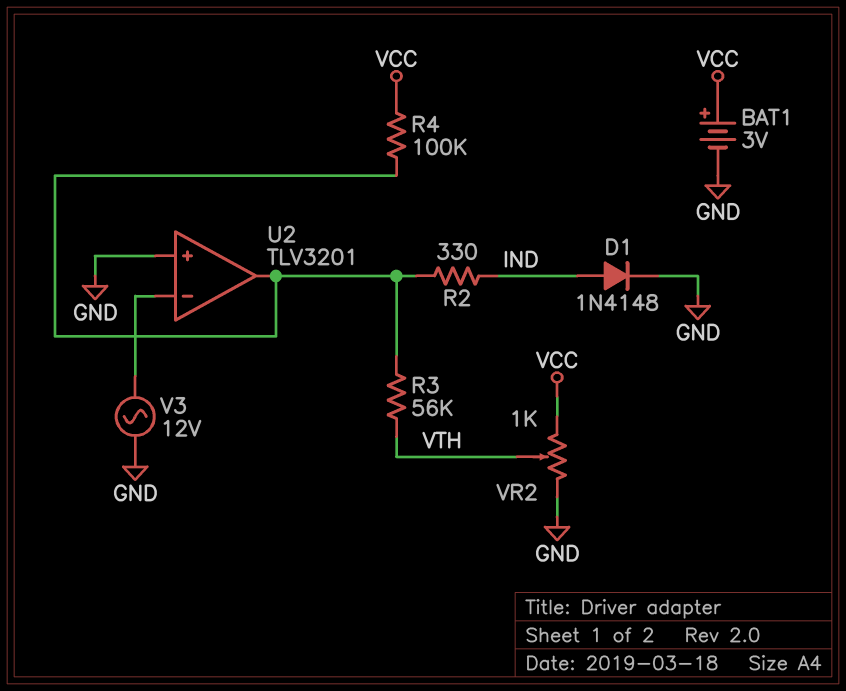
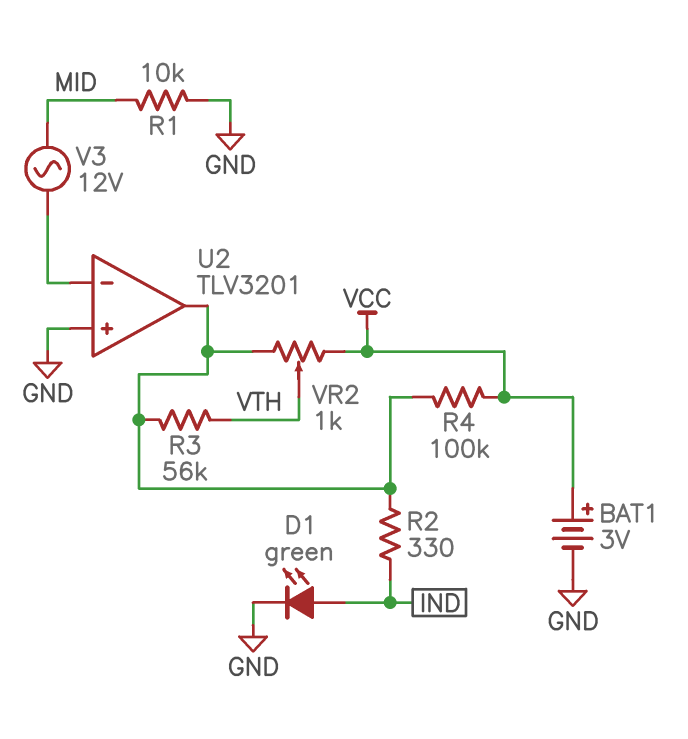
D1: diode 1N4148 (A IND, K GND) -> LED green (A IND, K GND)
R1: none -> 10k (GND, MID)
V3: AC 12V (GND, U2/in-) -> AC 12V (MID, U2/in-)
VR2: 1k (GND, VCC, wiper VTH) -> 1k (U2/out, VCC, wiper VTH)

